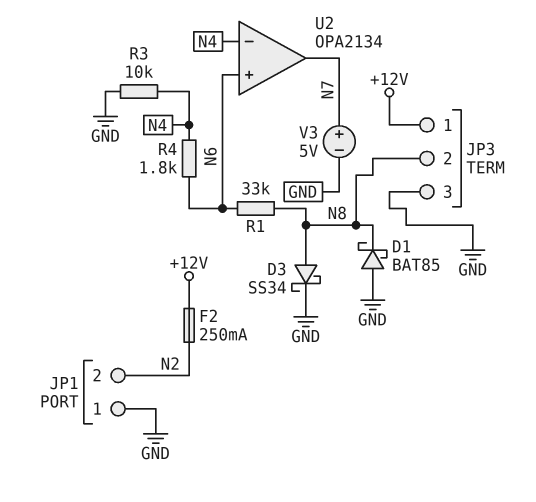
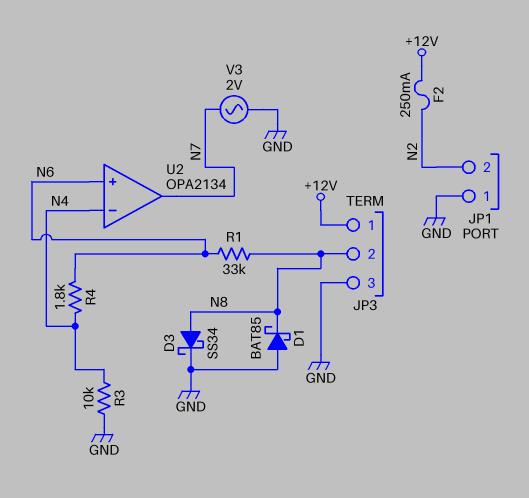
V3: 5V (plus N7, minus GND) -> AC 2V (GND, N7)

